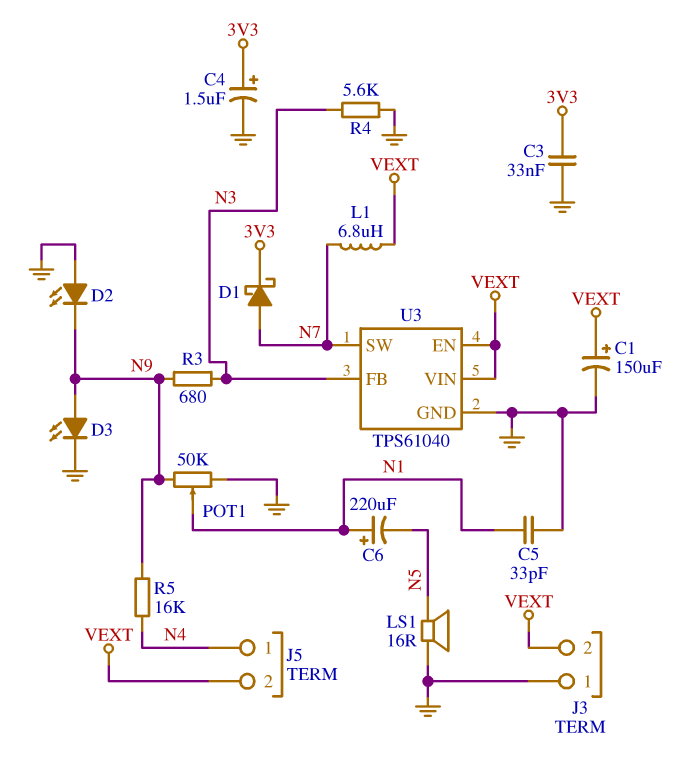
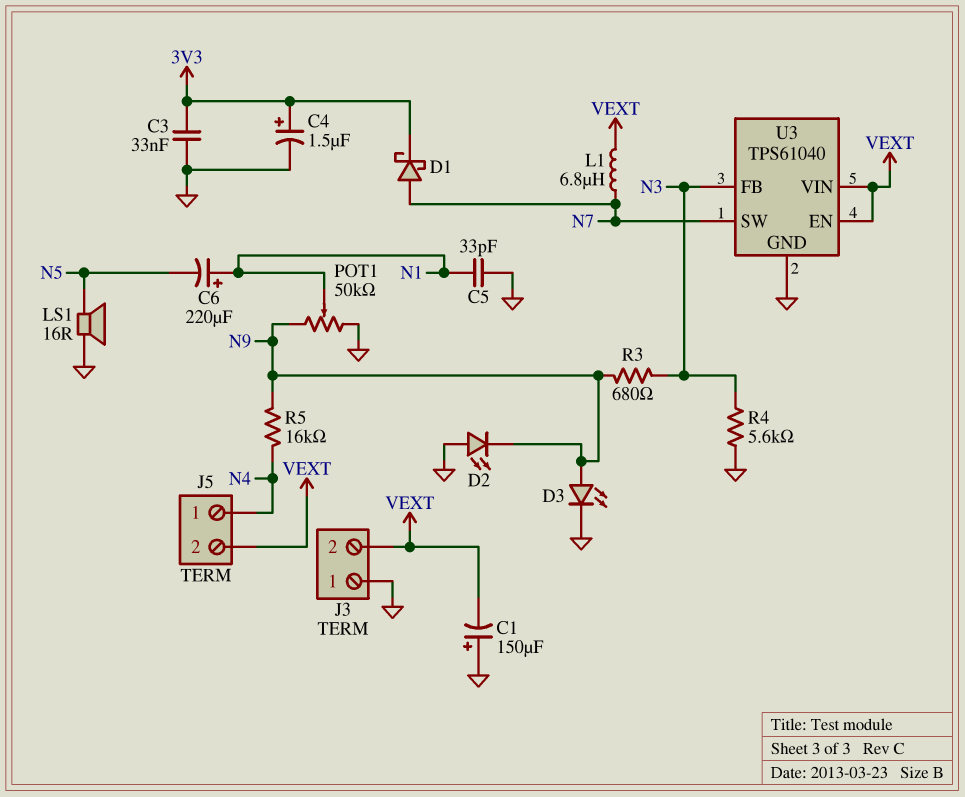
C1: 150uF (plus VEXT, minus GND) -> 150uF (plus GND, minus VEXT)

